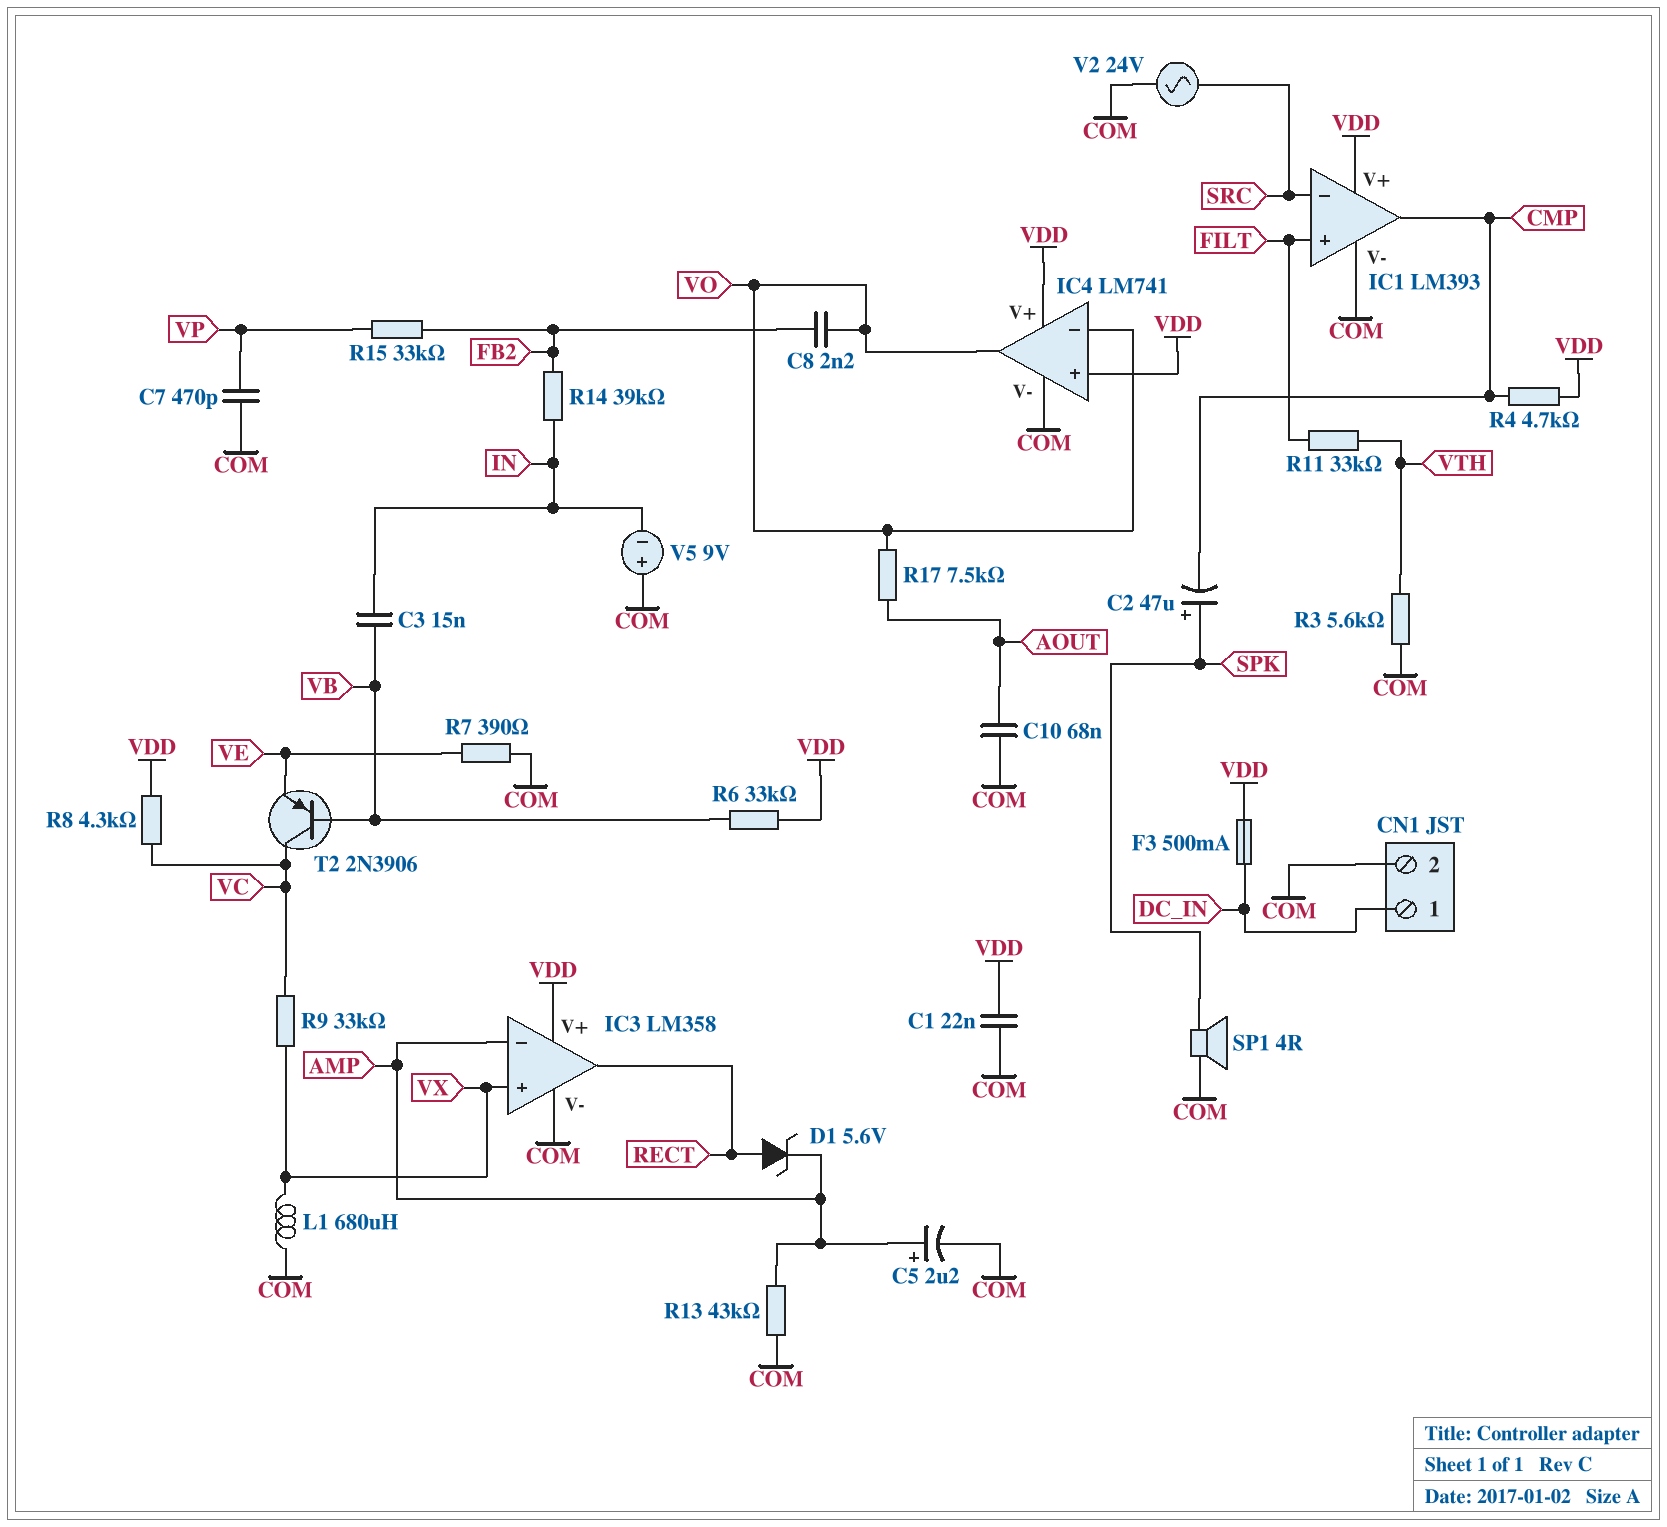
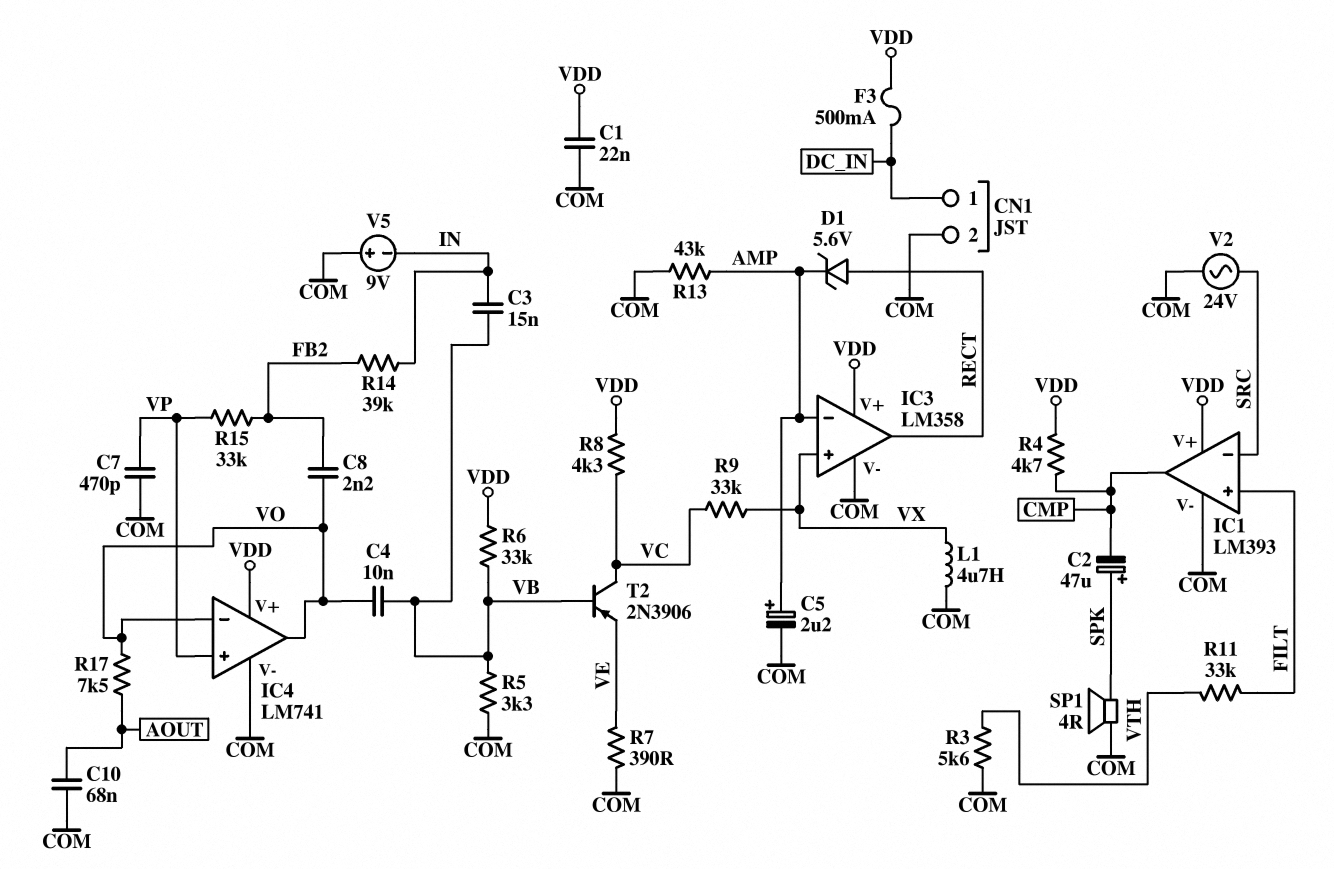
C4: none -> 10nF (VB, VO)
IC4 pin in+: VDD -> VP
L1: 680uH (COM, VX) -> 4.7uH (COM, VX)
R5: none -> 3.3k (COM, VB)

